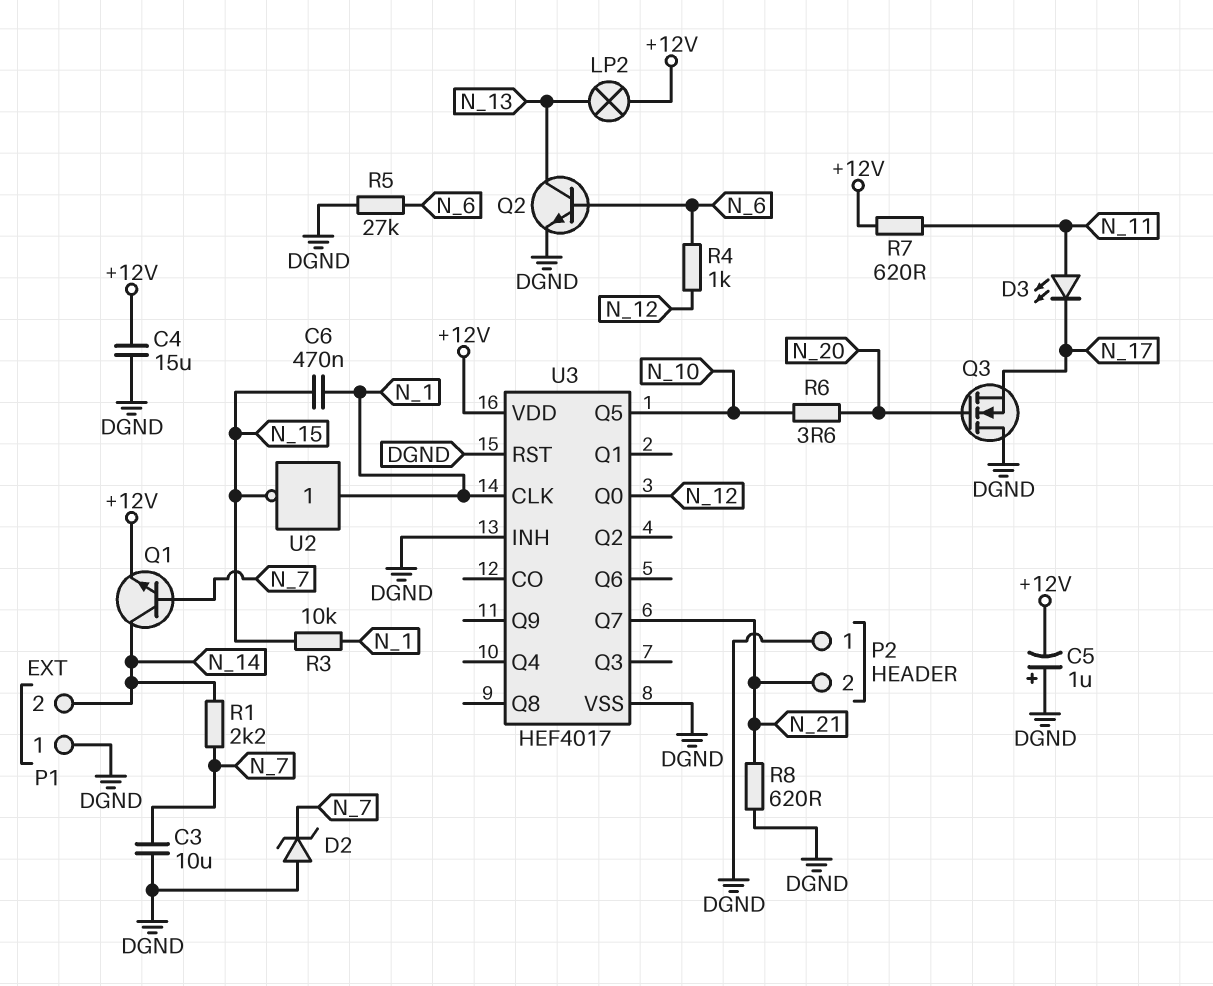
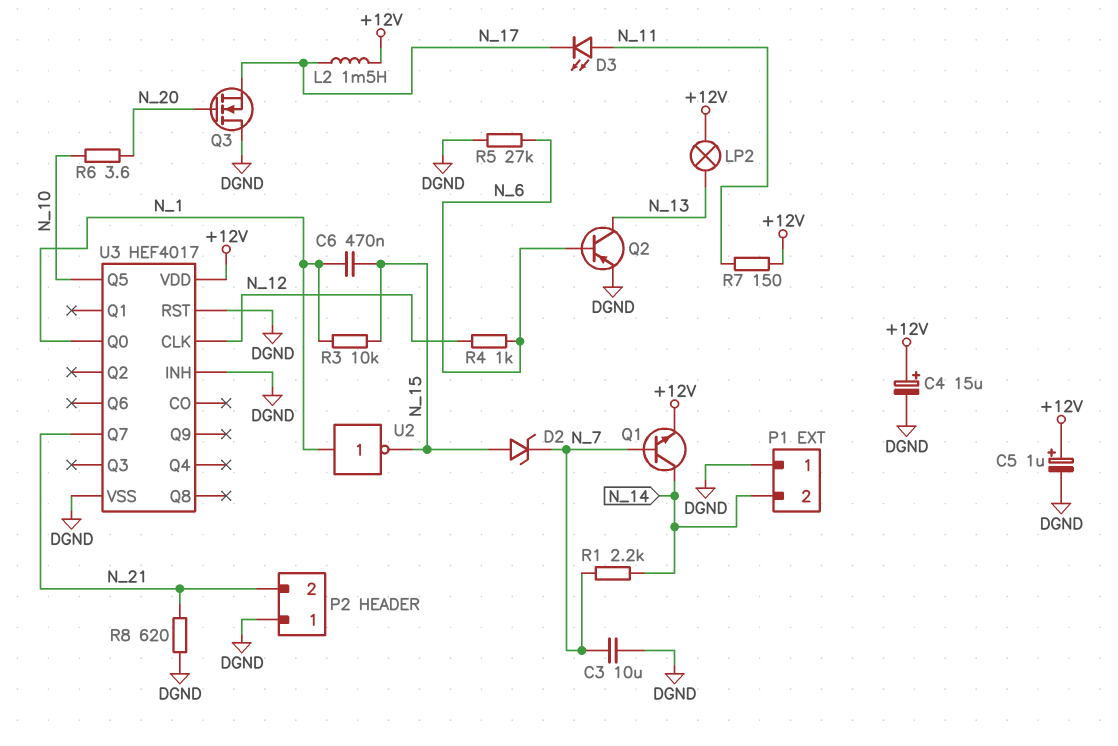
C4: 15uF (+12V, DGND) -> 15uF (plus +12V, minus DGND)
C5: 1uF (plus DGND, minus +12V) -> 1uF (plus +12V, minus DGND)
D2: zener (A DGND, K N_7) -> zener (A N_15, K N_7)
L2: none -> 1.5mH (+12V, N_17)
Q2: NPN (B N_6, C N_13, E DGND) -> PNP (B N_6, C N_13, E DGND)
R7: 620 (+12V, N_11) -> 150 (+12V, N_11)
U3 pin CLK: N_1 -> N_12
U3 pin Q0: N_12 -> N_1

